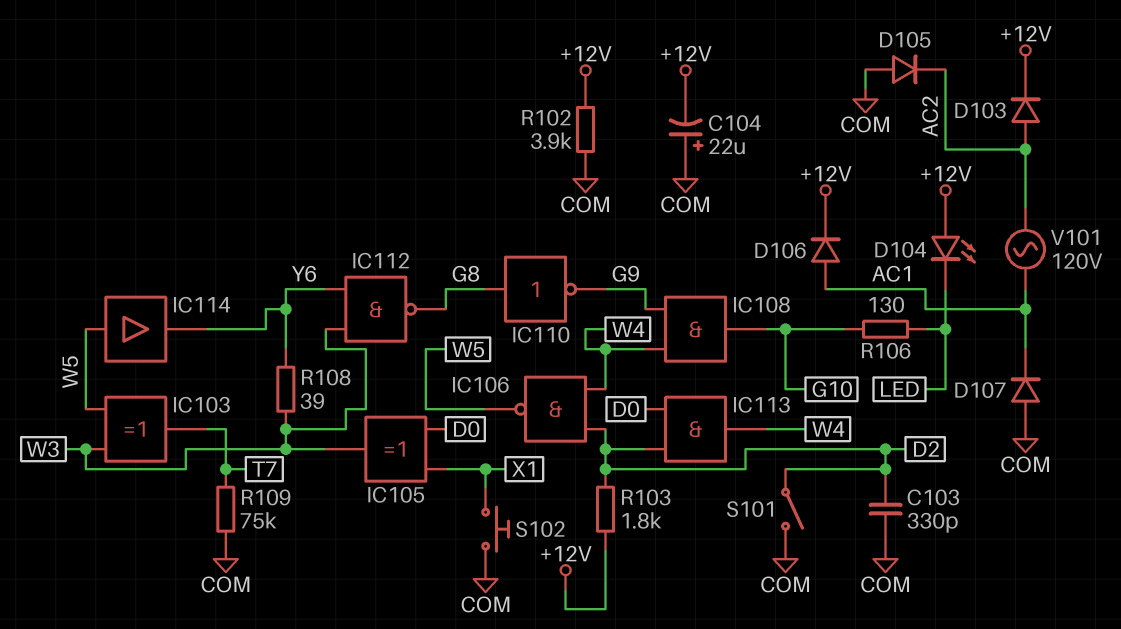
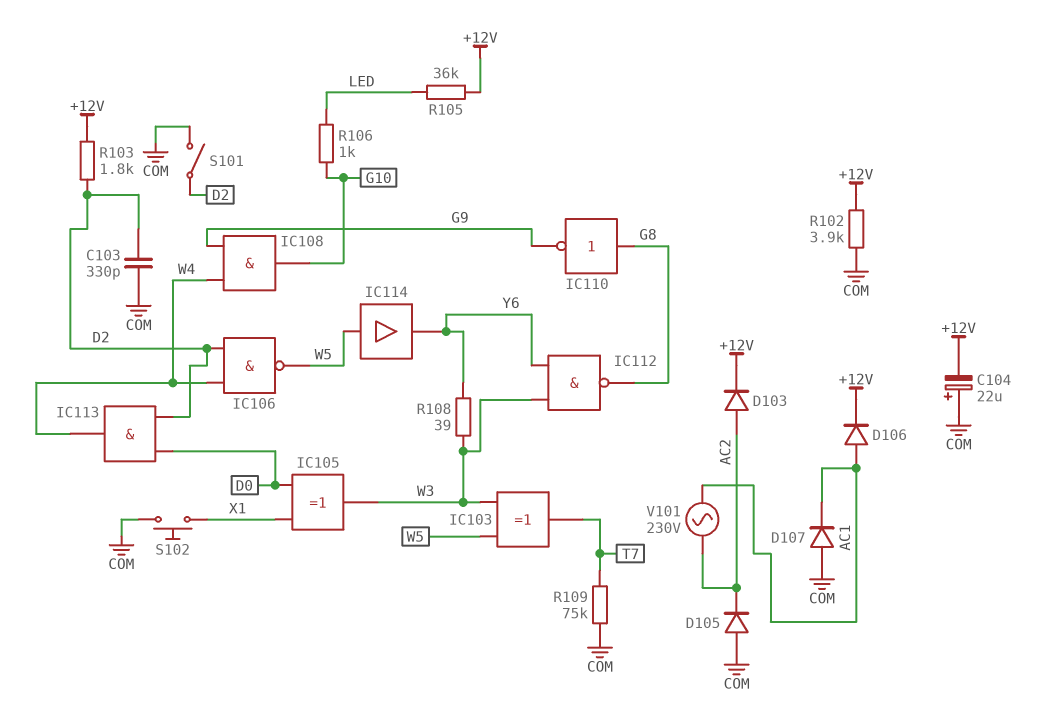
D104: LED (A +12V, K LED) -> none
R105: none -> 36k (+12V, LED)
R106: 130 (G10, LED) -> 1k (G10, LED)
V101: AC 120V (AC1, AC2) -> AC 230V (AC1, AC2)

